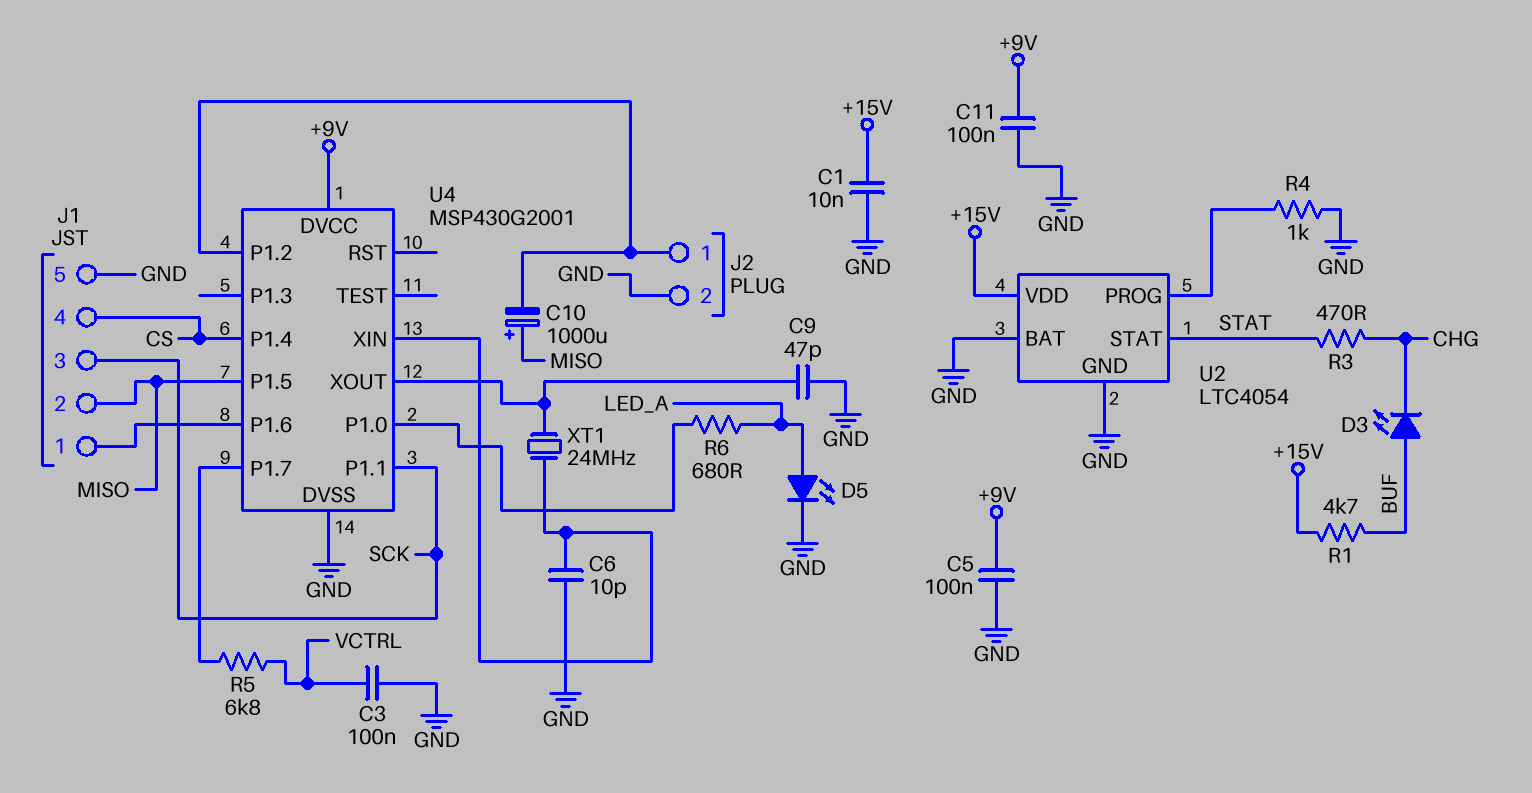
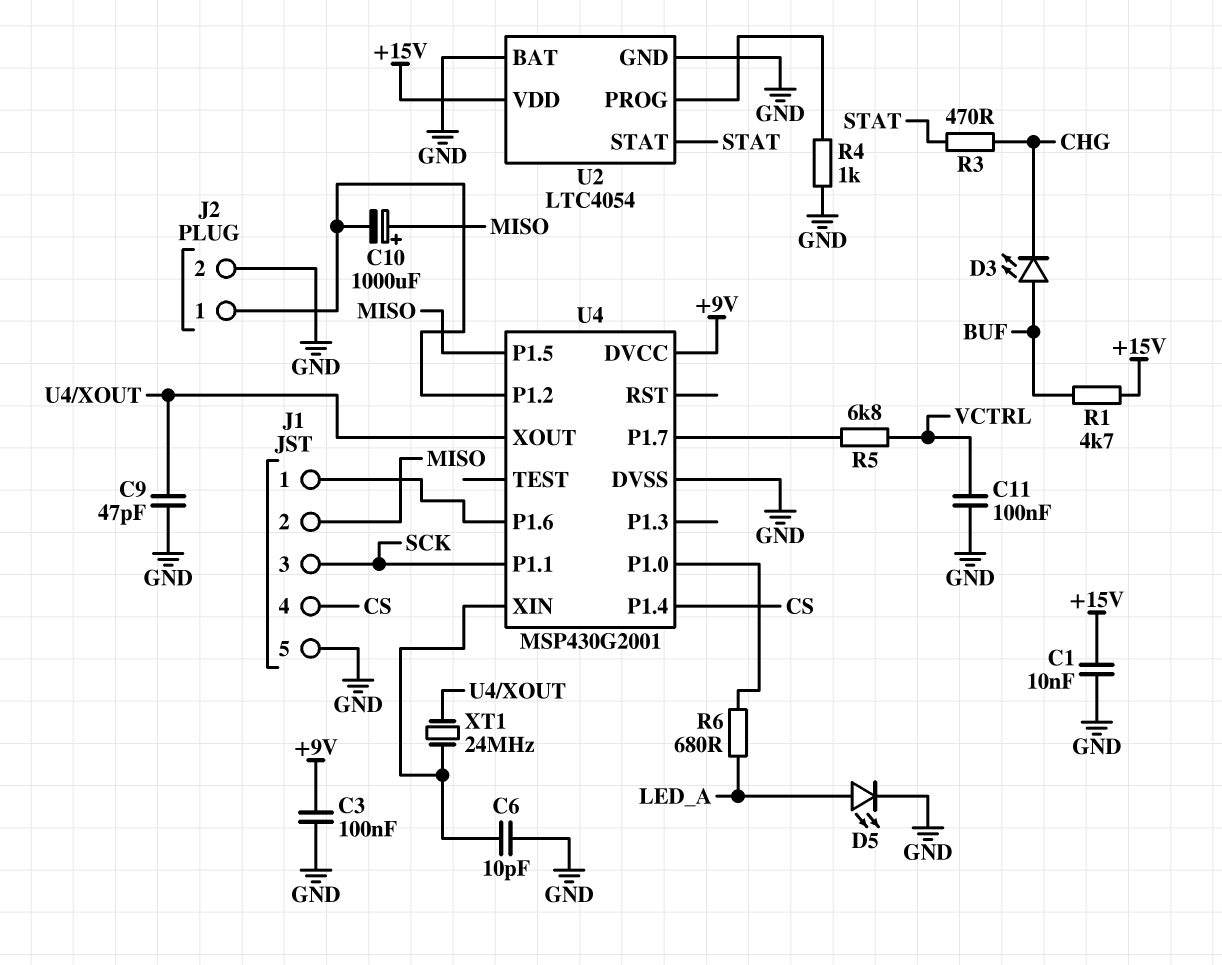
C3: 100nF (GND, VCTRL) -> 100nF (+9V, GND)
C5: 100nF (+9V, GND) -> none
C11: 100nF (+9V, GND) -> 100nF (GND, VCTRL)

